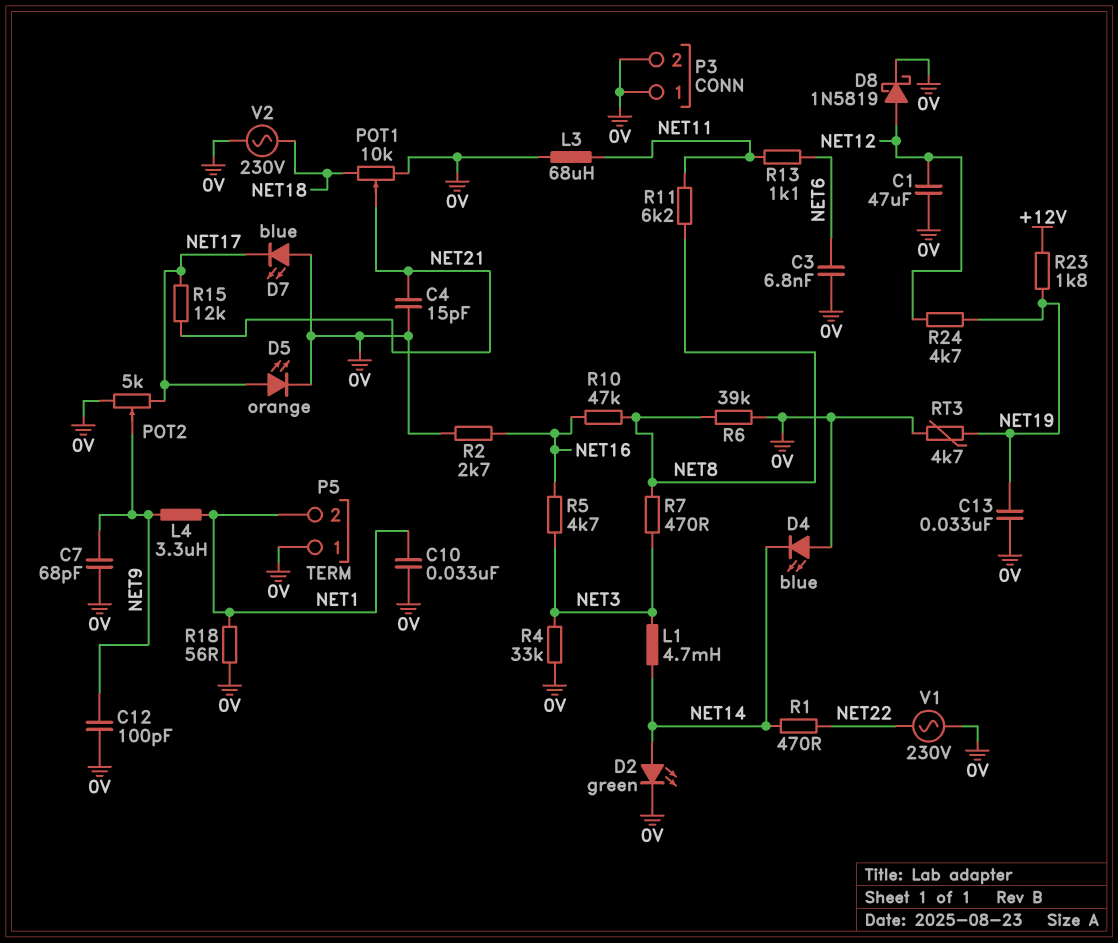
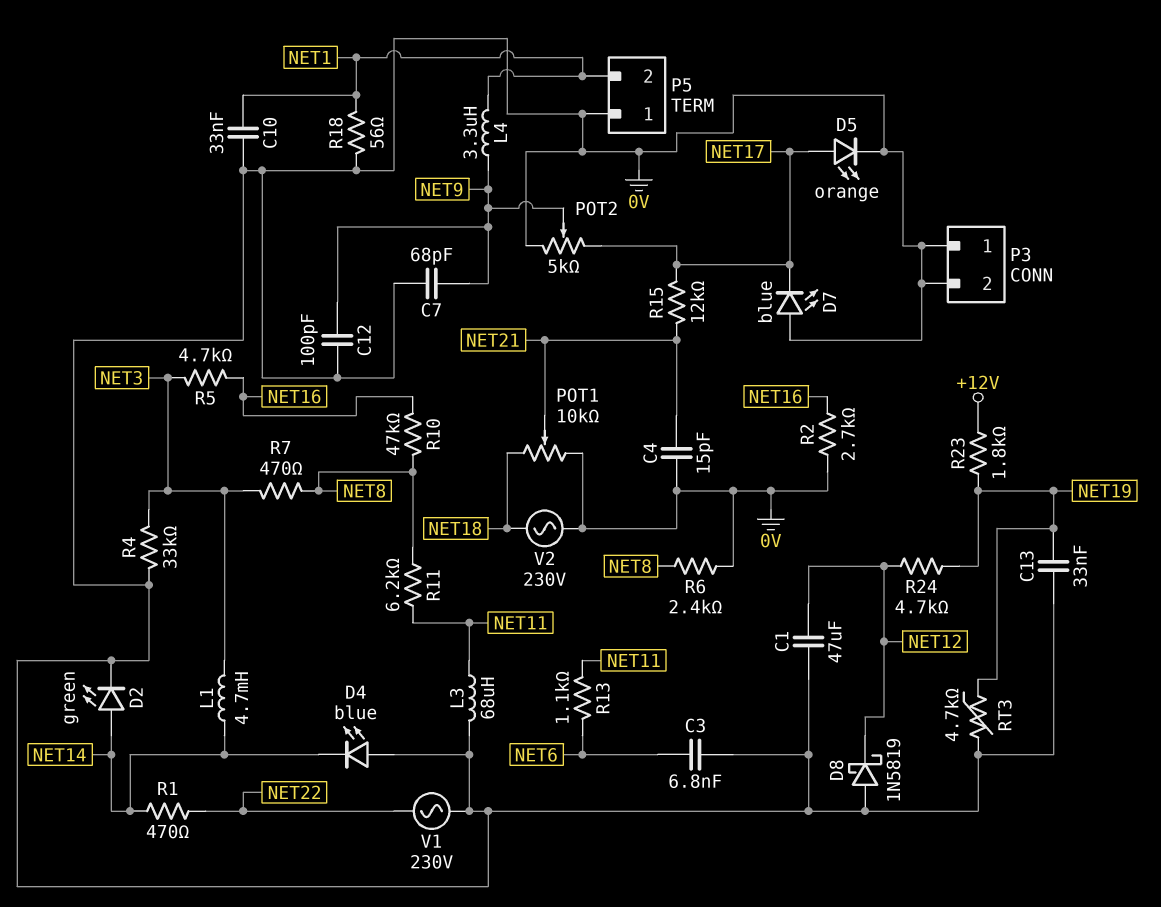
D8: schottky 1N5819 (A NET12, K 0V) -> schottky 1N5819 (A 0V, K NET12)
R6: 39k (0V, NET8) -> 2.4k (0V, NET8)

